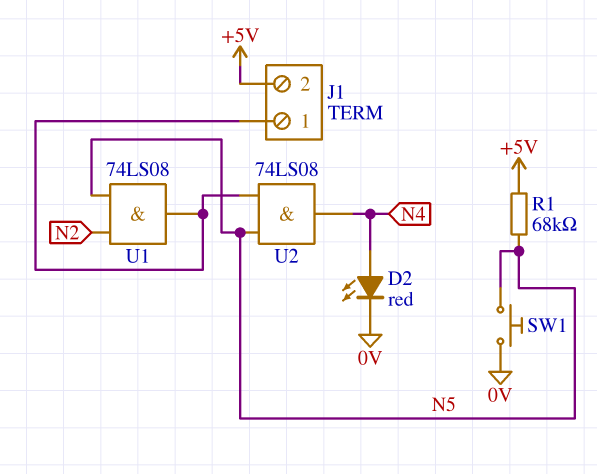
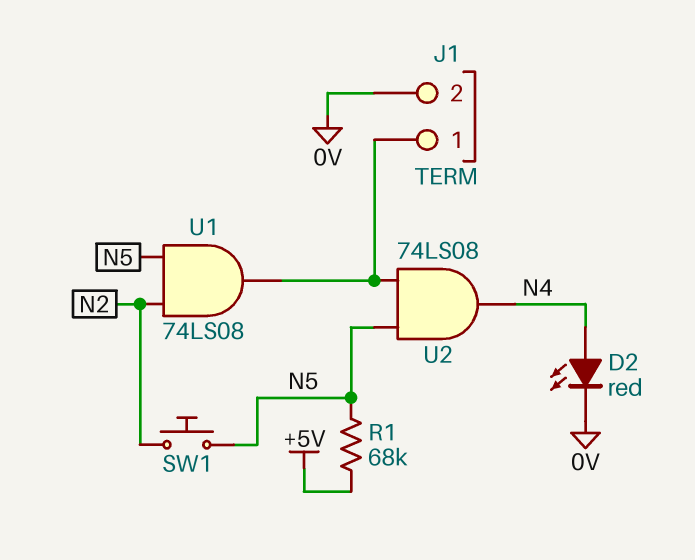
J1 pin 2: +5V -> 0V
SW1: button (0V, N5) -> button (N2, N5)

